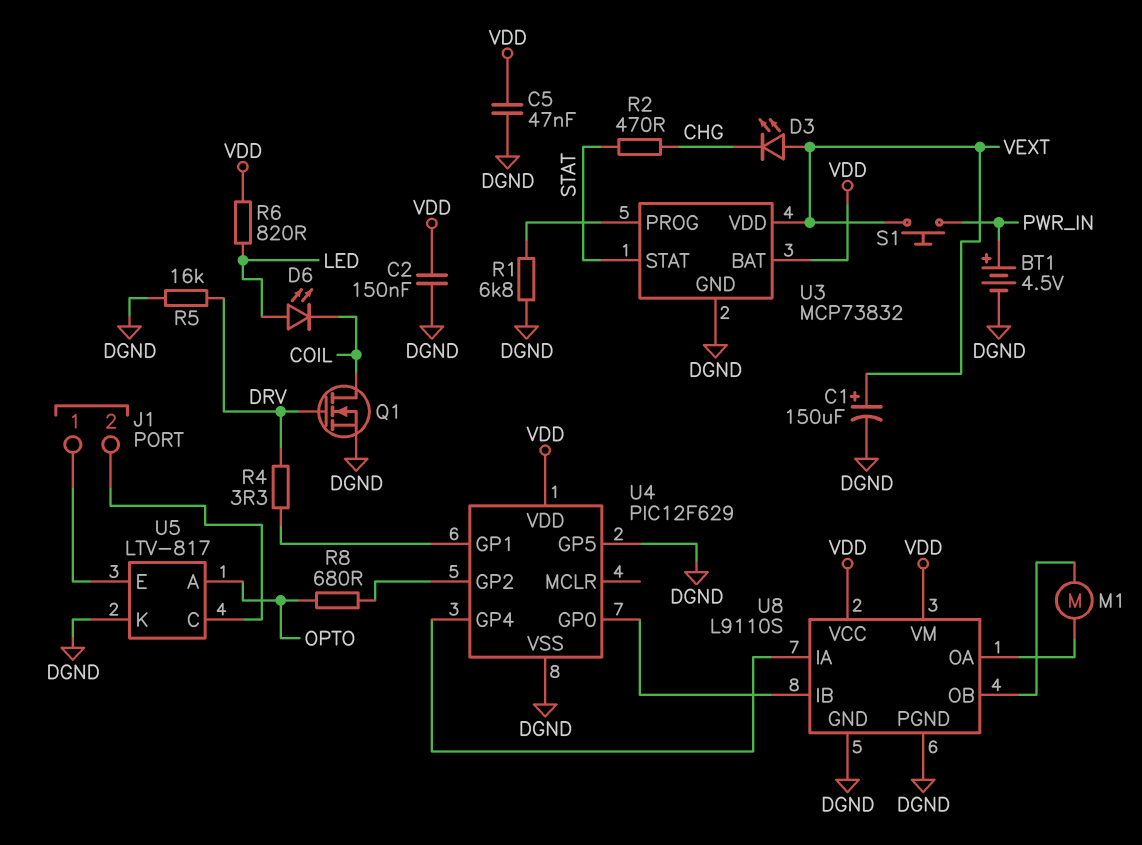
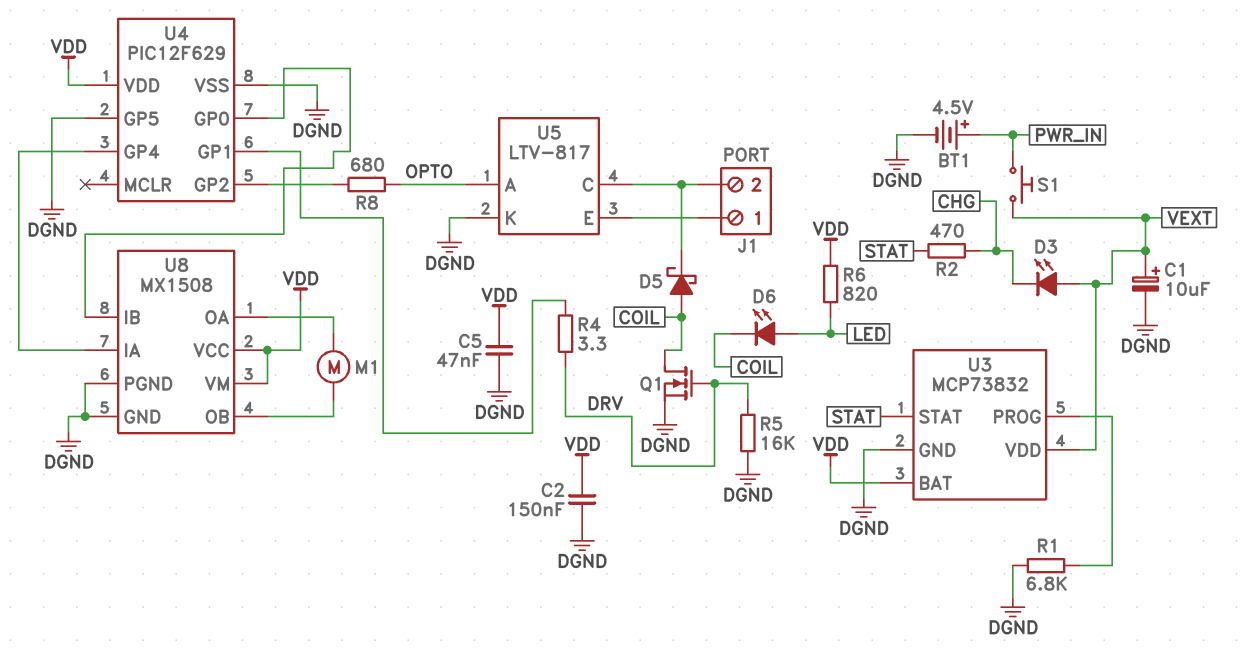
C1: 150uF (plus VEXT, minus DGND) -> 10uF (plus VEXT, minus DGND)
D5: none -> schottky (A COIL, K J1/2)
U8: L9110S -> MX1508

